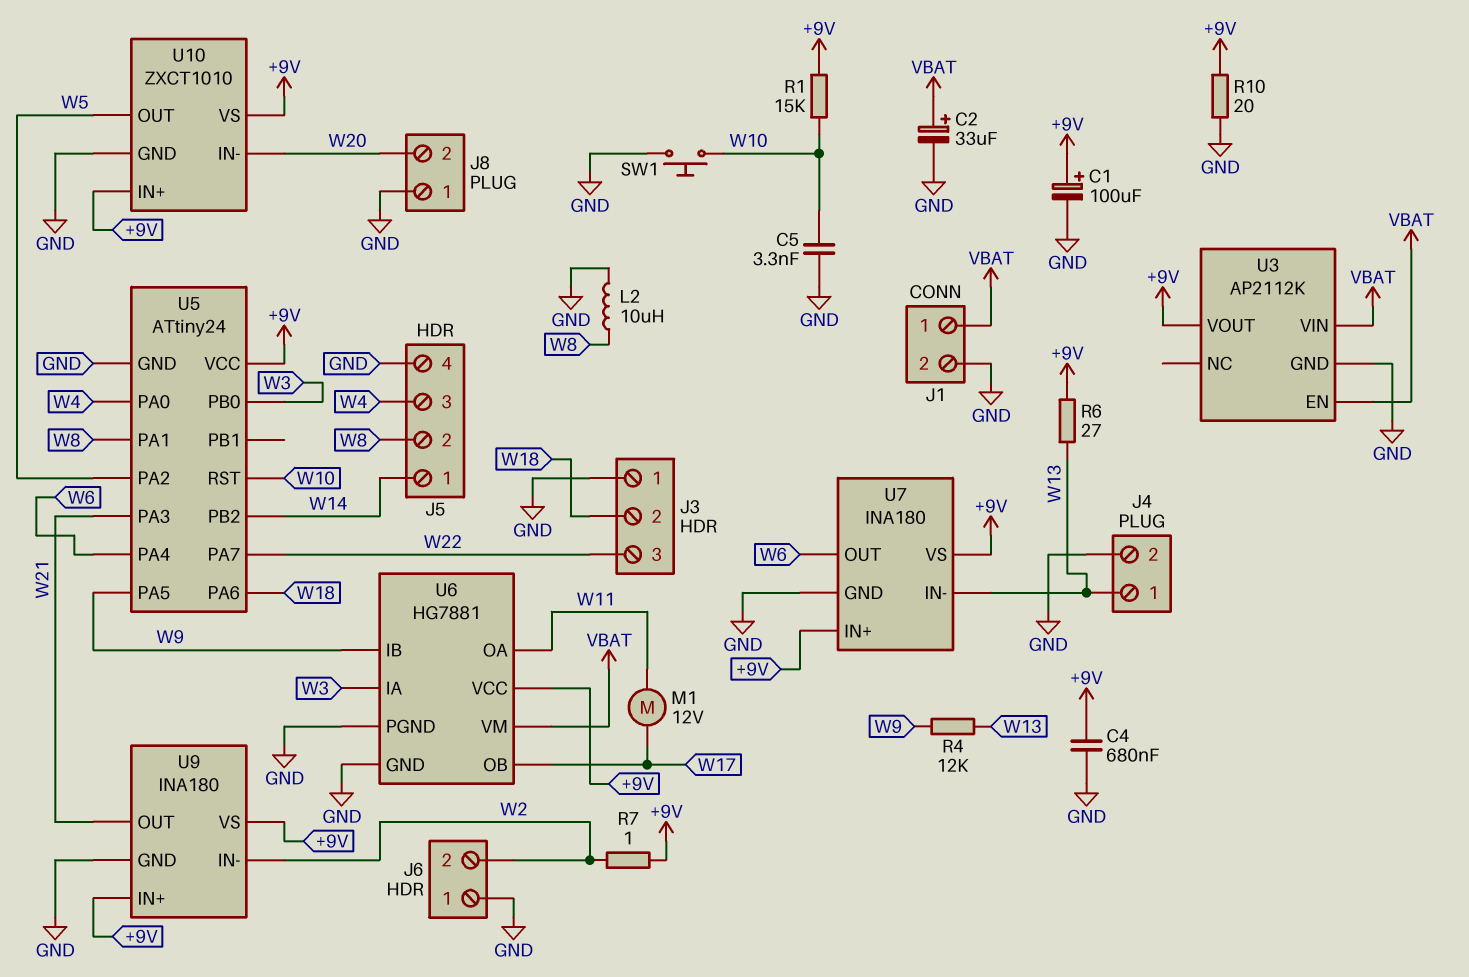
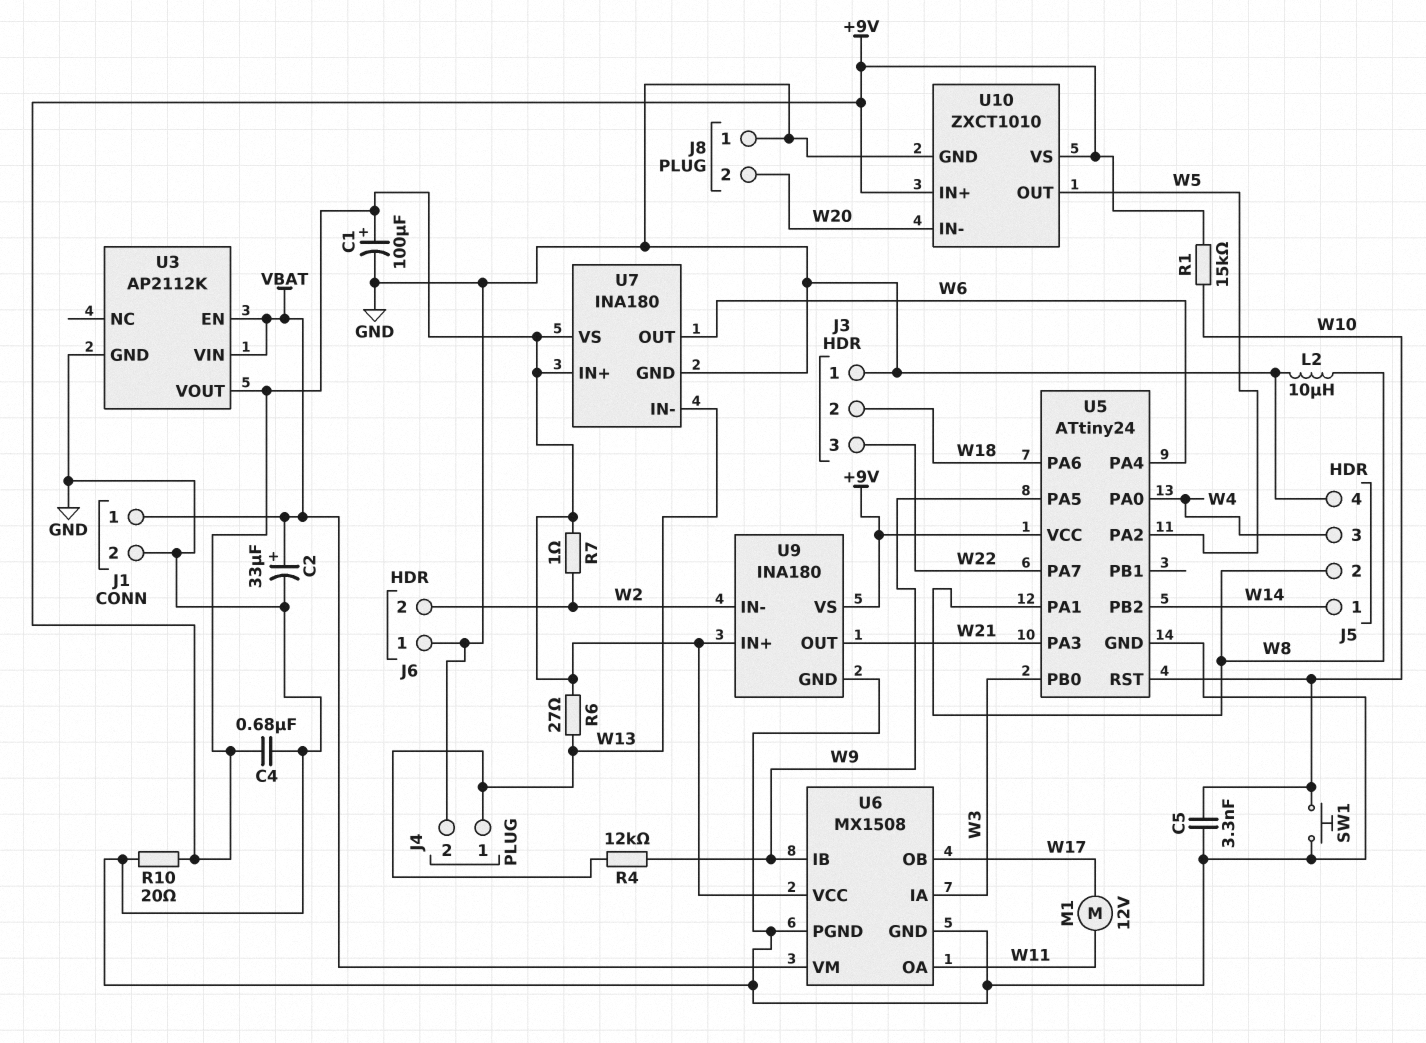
U6: HG7881 -> MX1508

